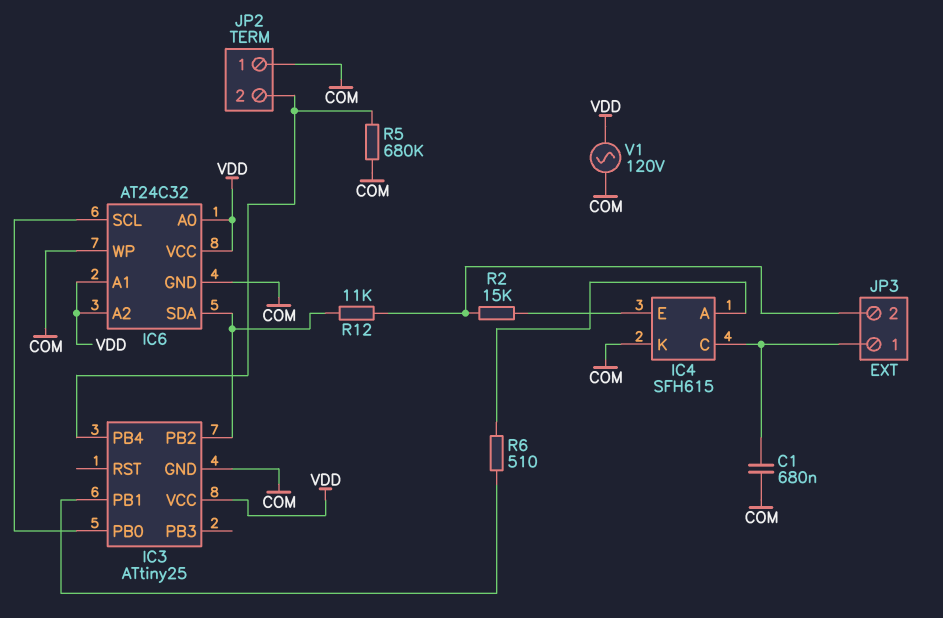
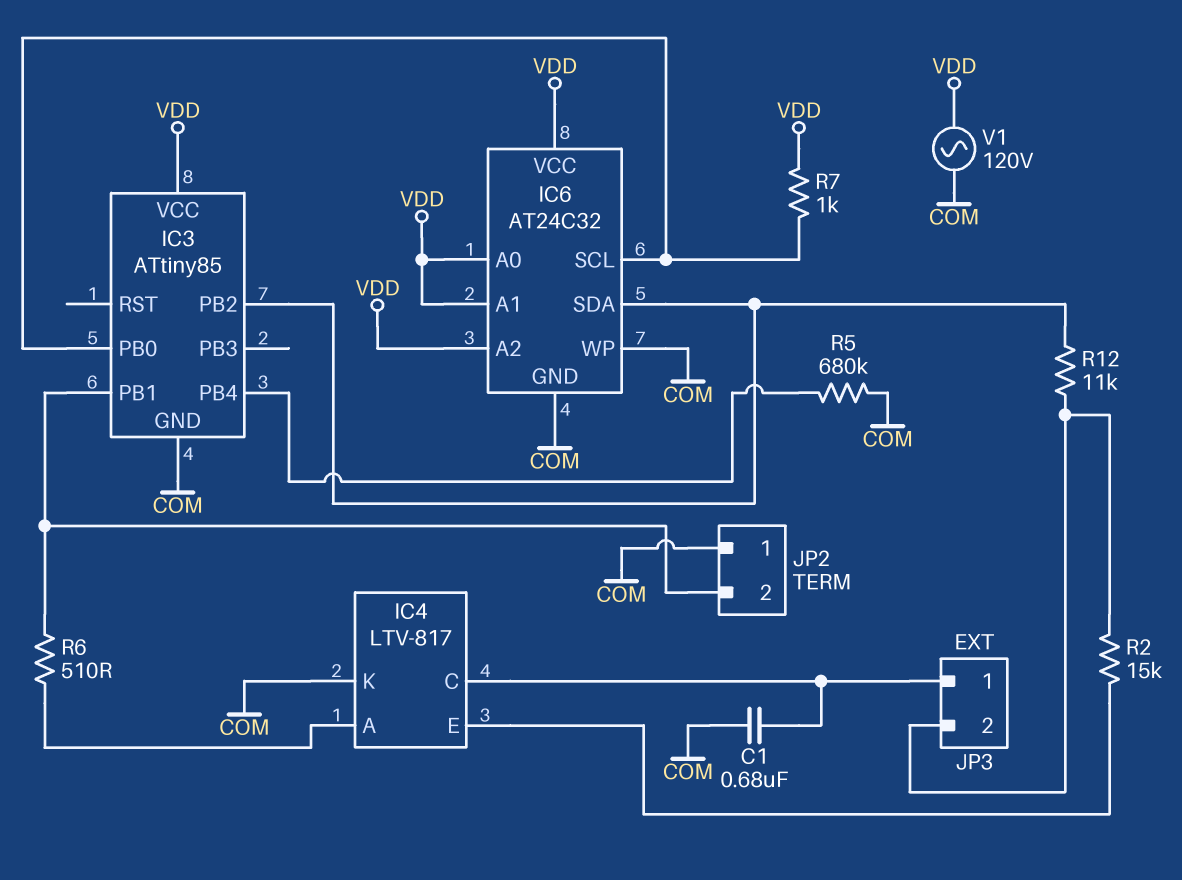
IC3: ATtiny25 -> ATtiny85
IC4: SFH615 -> LTV-817
JP2 pin 2: IC3/PB4 -> IC3/PB1
R7: none -> 1k (IC3/PB0, VDD)

